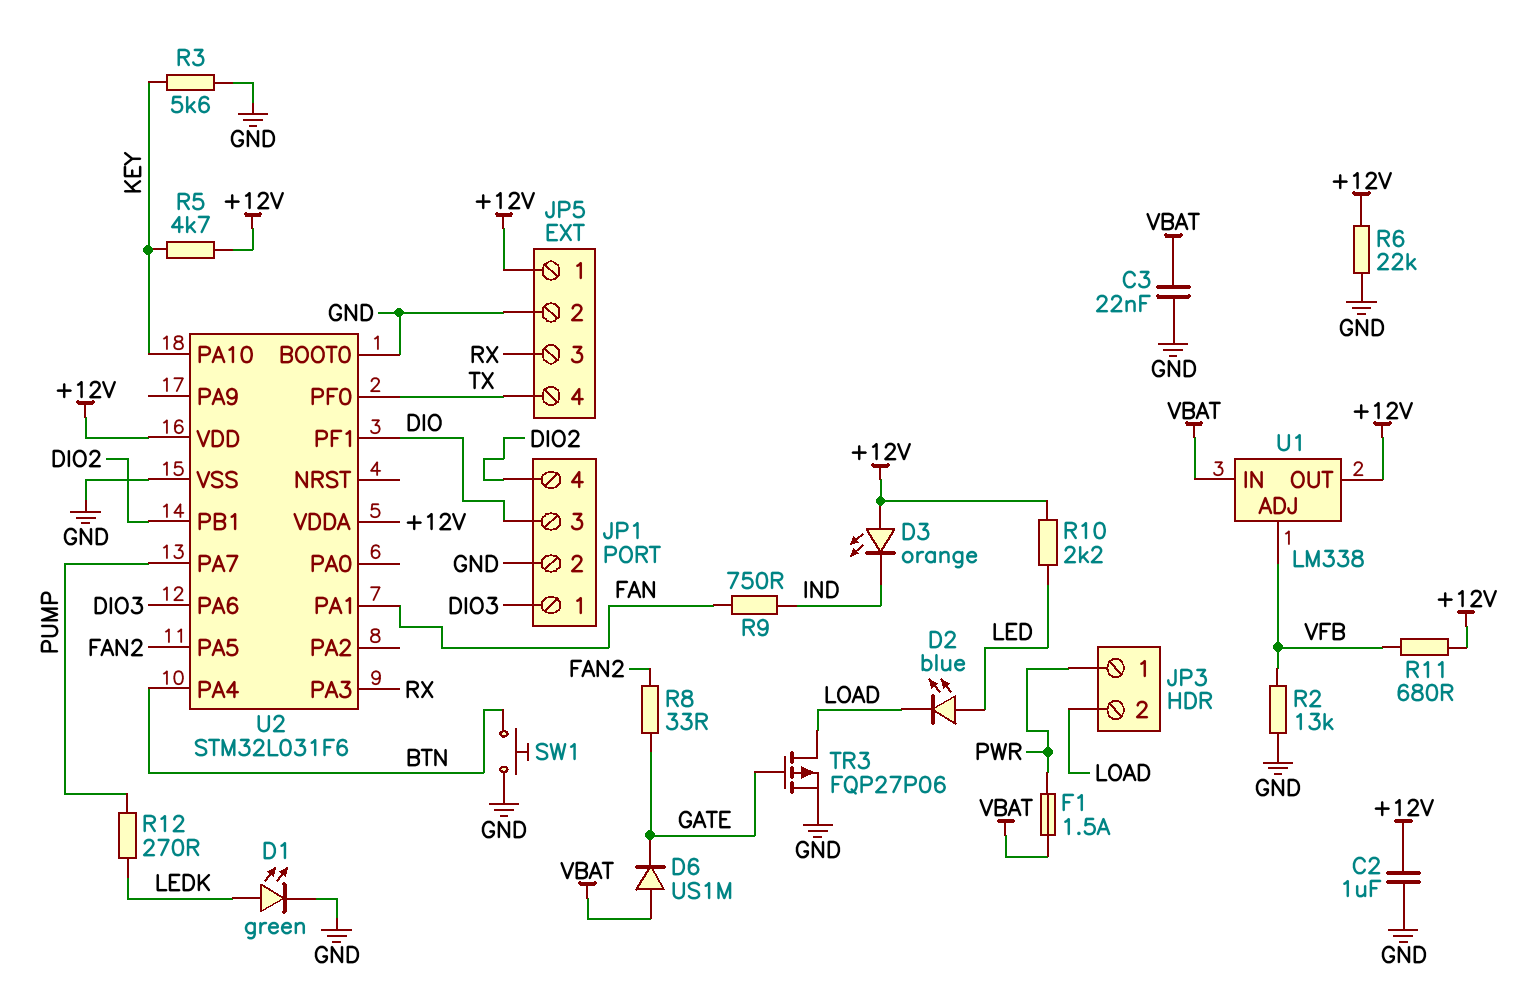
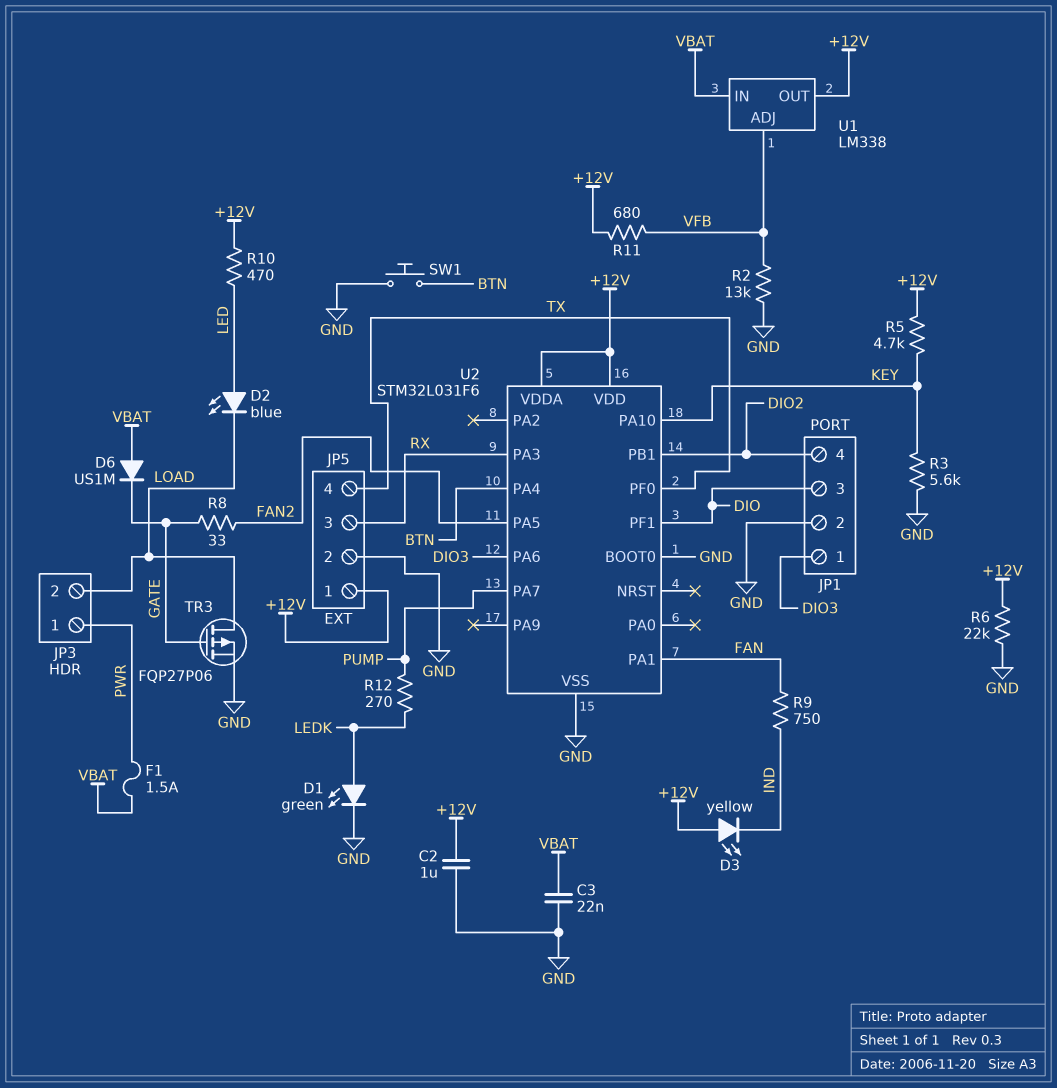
D3: LED orange (A +12V, K IND) -> LED yellow (A +12V, K IND)
R10: 2.2k (+12V, LED) -> 470 (+12V, LED)

